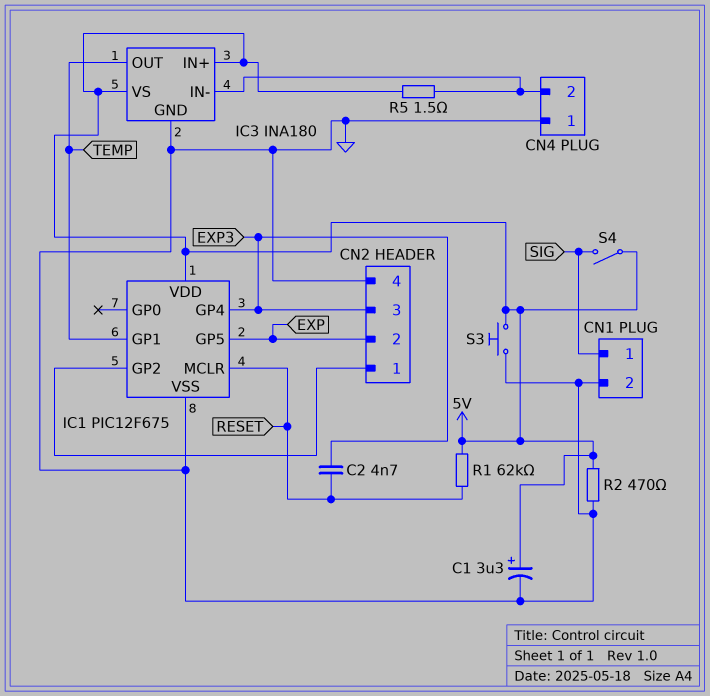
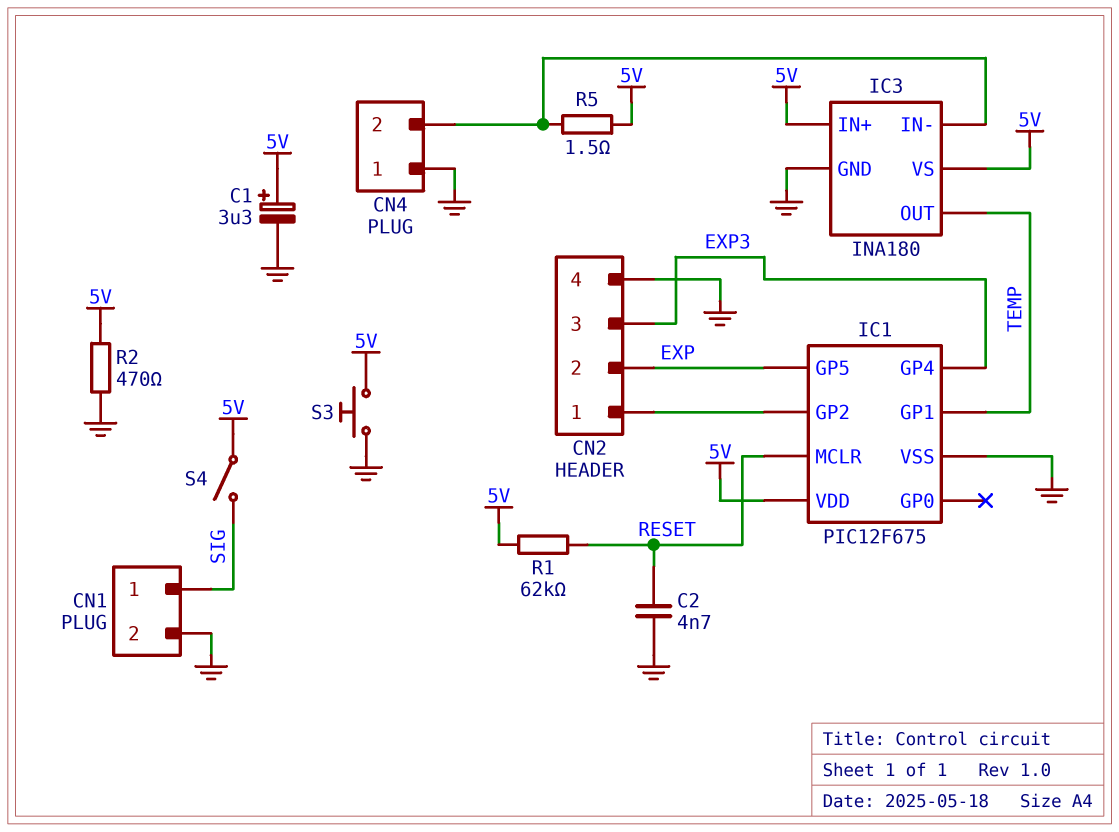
C2: 4.7nF (EXP3, RESET) -> 4.7nF (GND, RESET)

